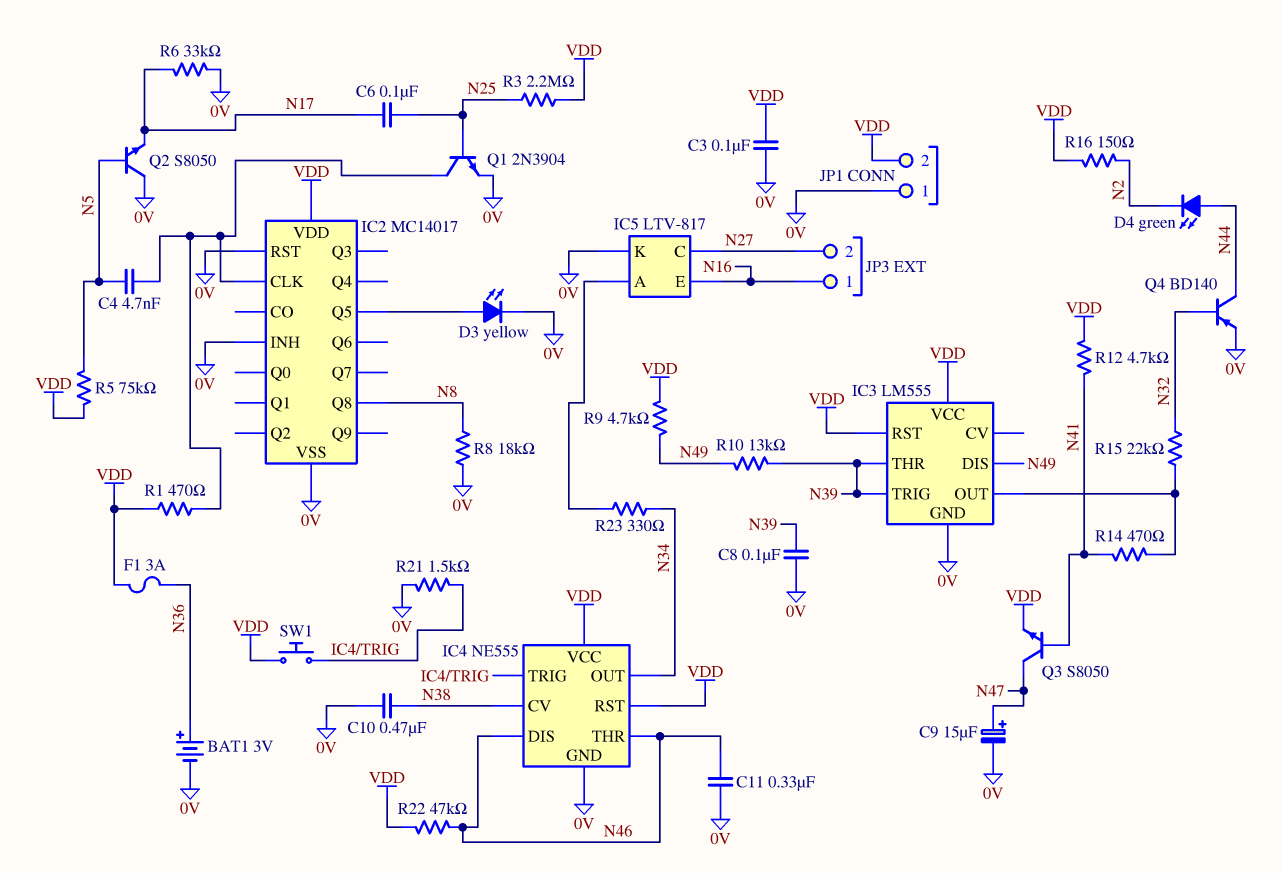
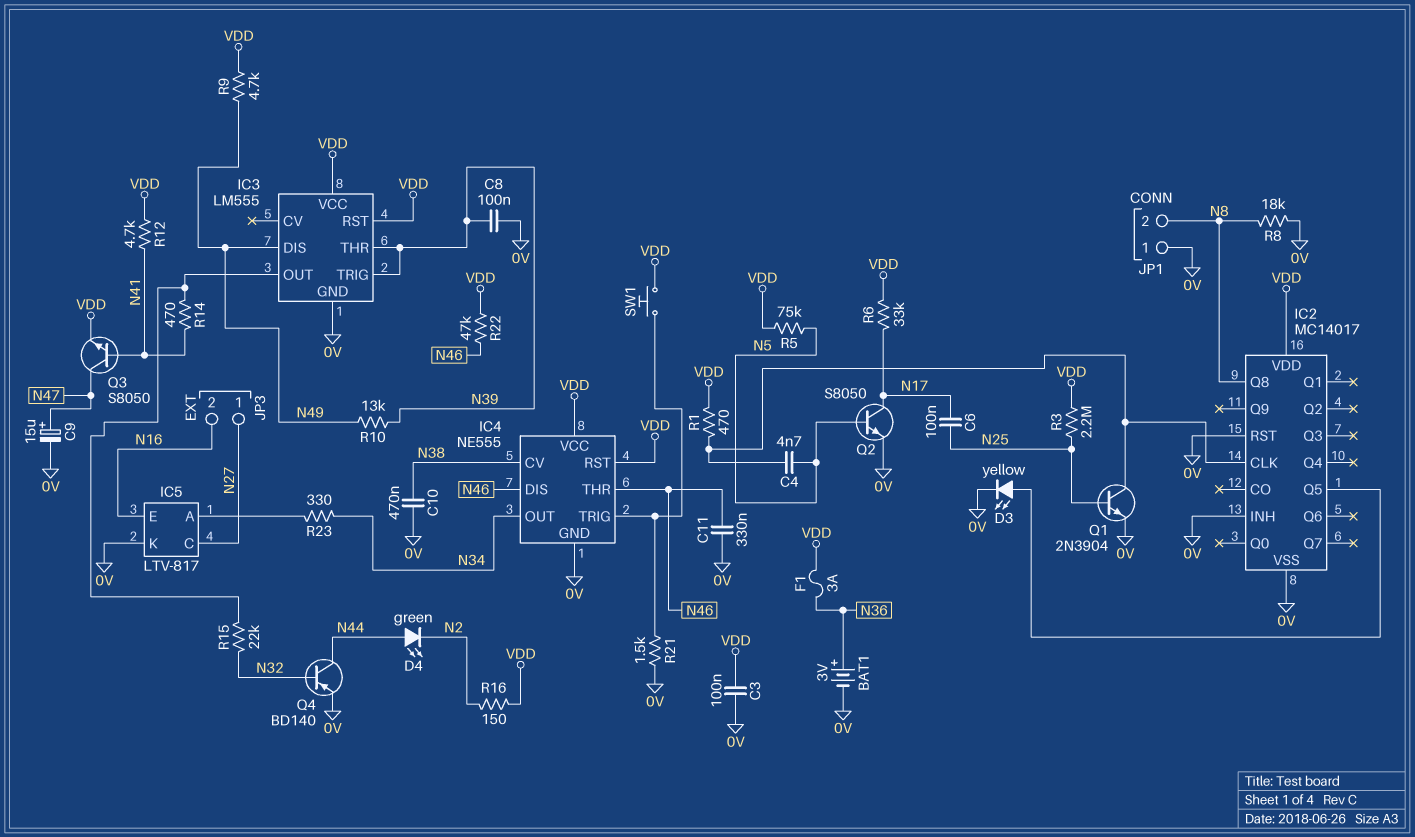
JP1 pin 2: VDD -> N8
JP3 pin 1: N16 -> N27
JP3 pin 2: N27 -> N16
Q2: NPN S8050 (B N5, C 0V, E N17) -> NPN S8050 (B N5, C N17, E 0V)
R6: 33k (0V, N17) -> 33k (N17, VDD)

